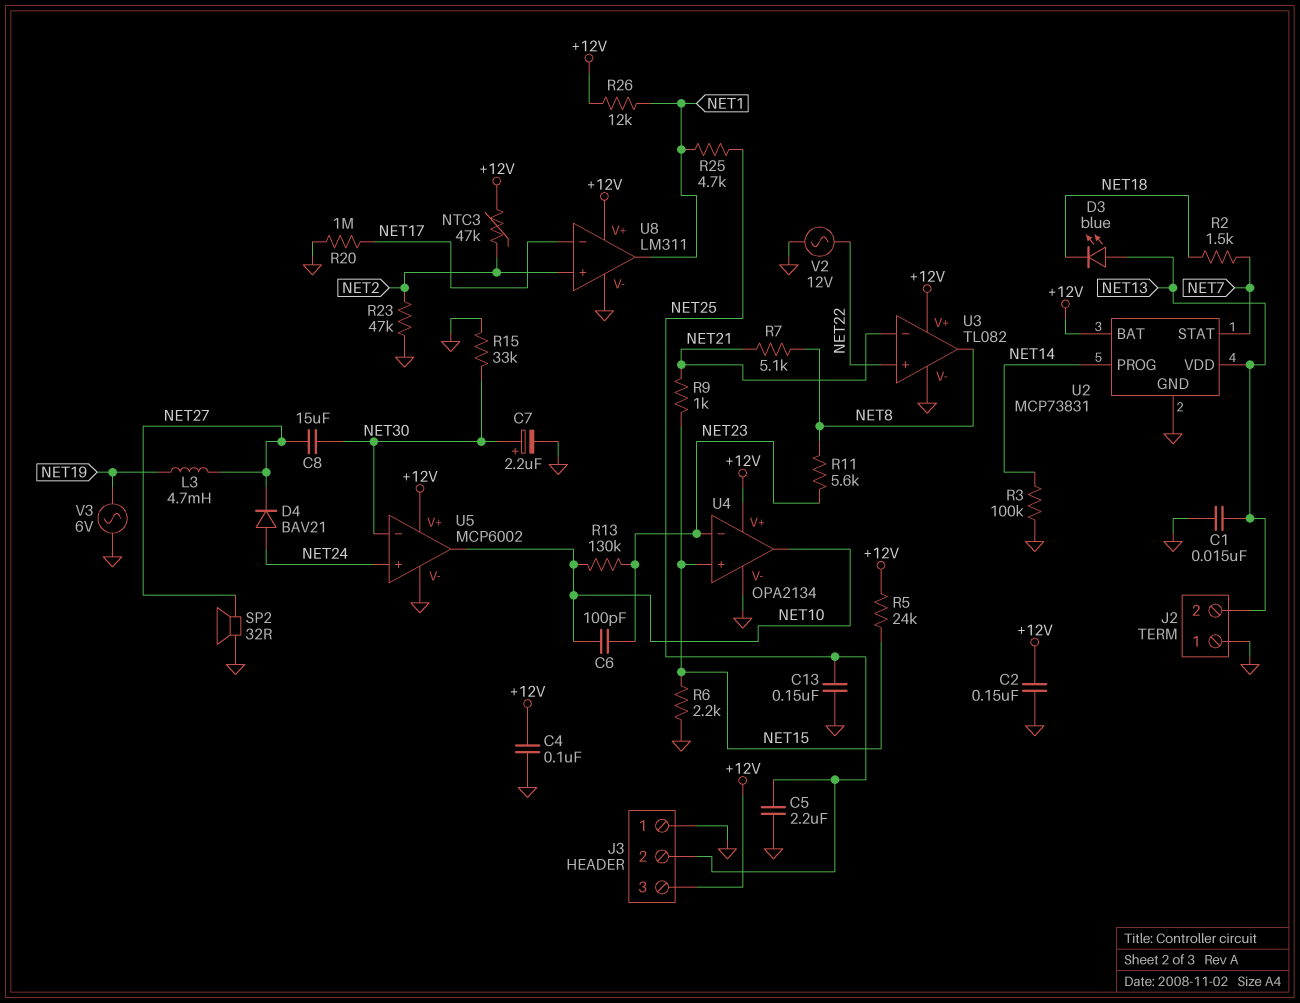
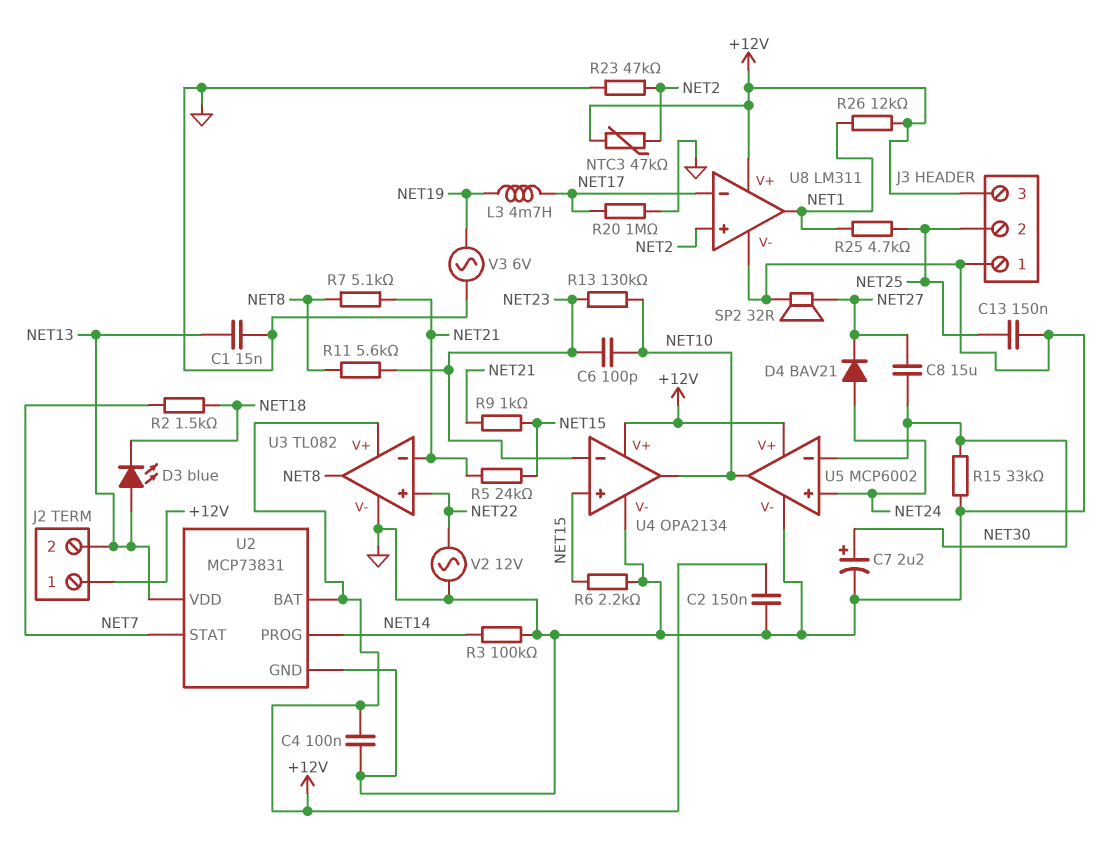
C5: 2.2uF (GND, NET25) -> none
J2 pin 1: GND -> +12V
L3: 4.7mH (NET19, NET27) -> 4.7mH (NET17, NET19)
R5: 24k (+12V, NET15) -> 24k (NET15, NET21)

